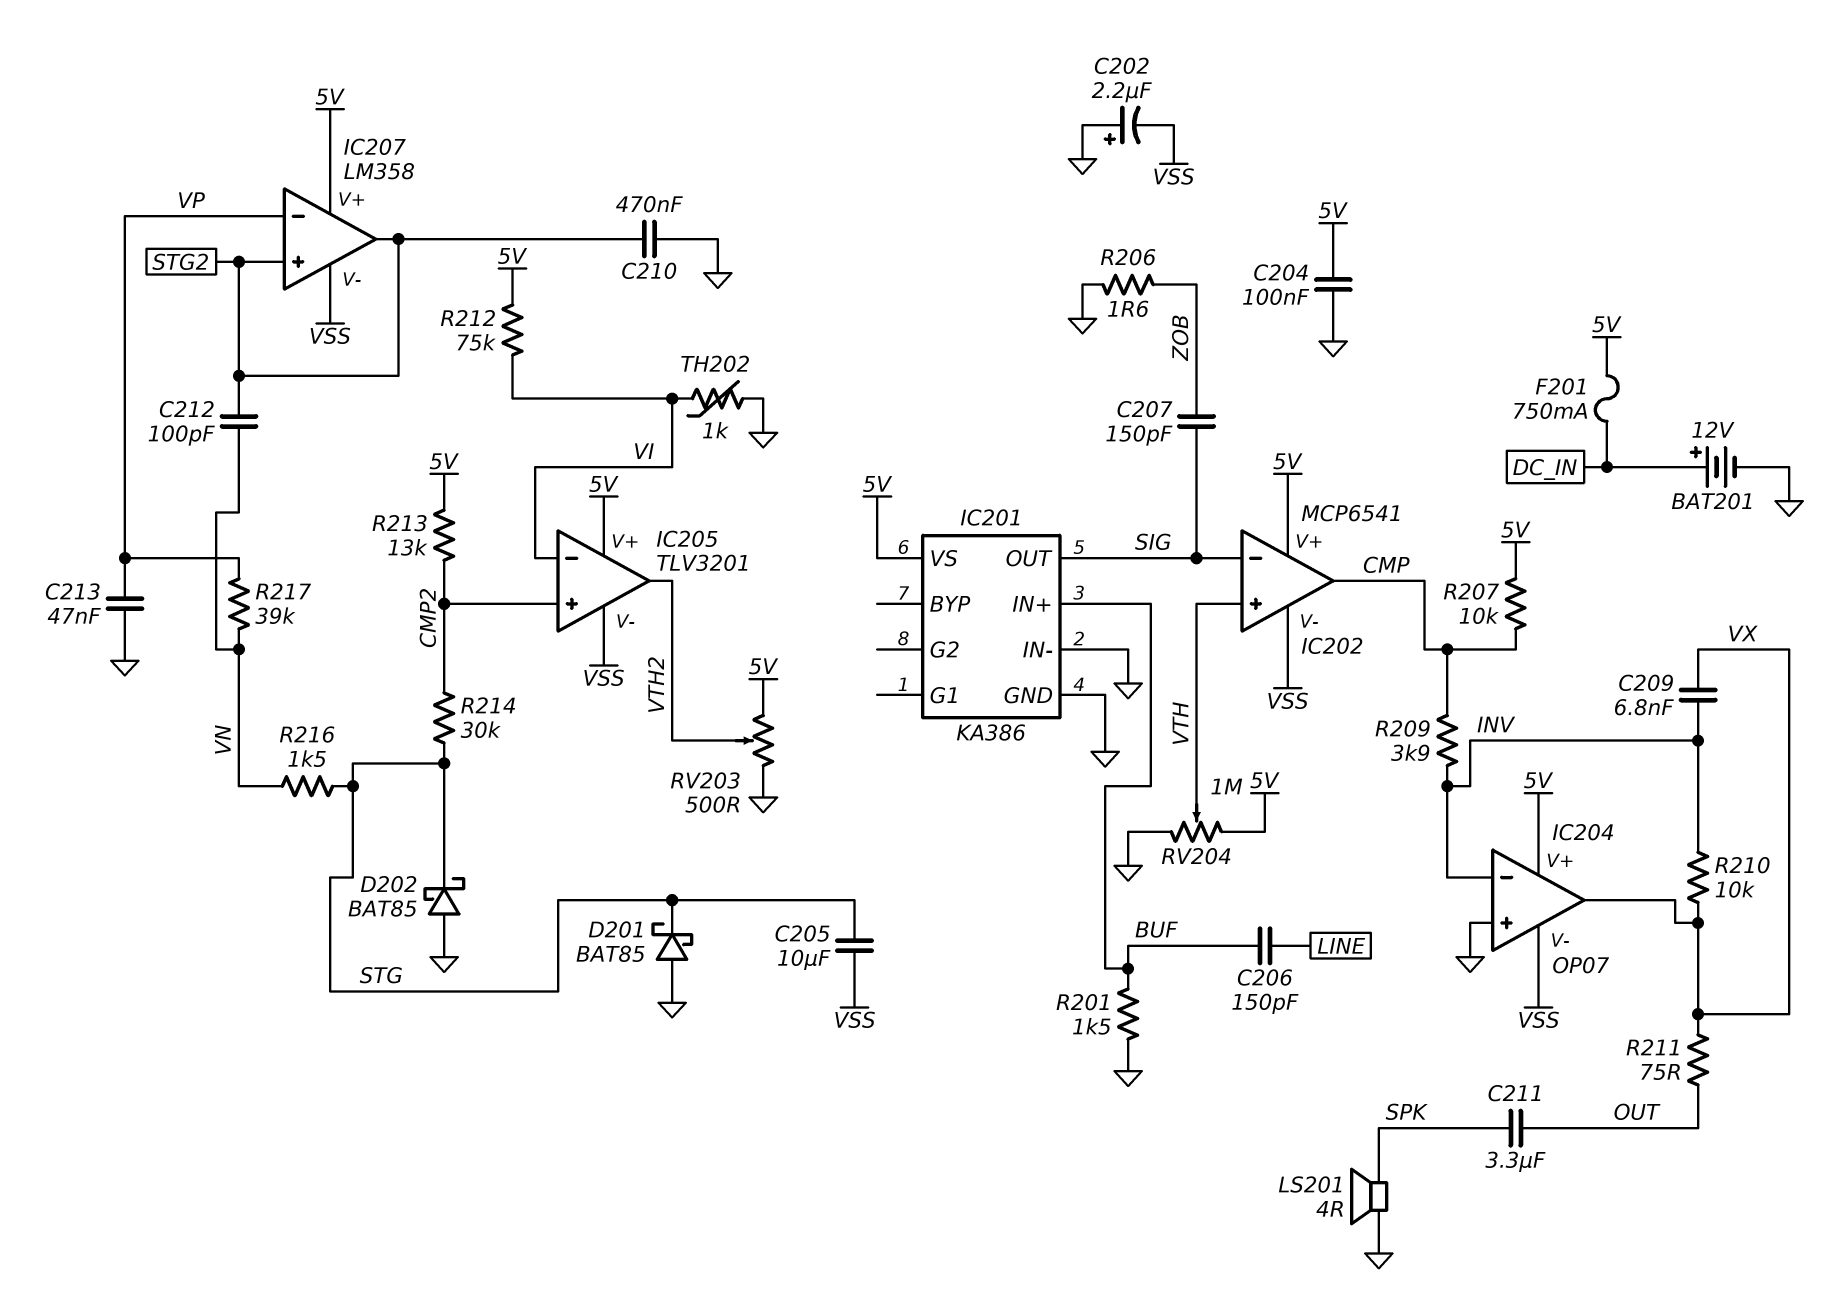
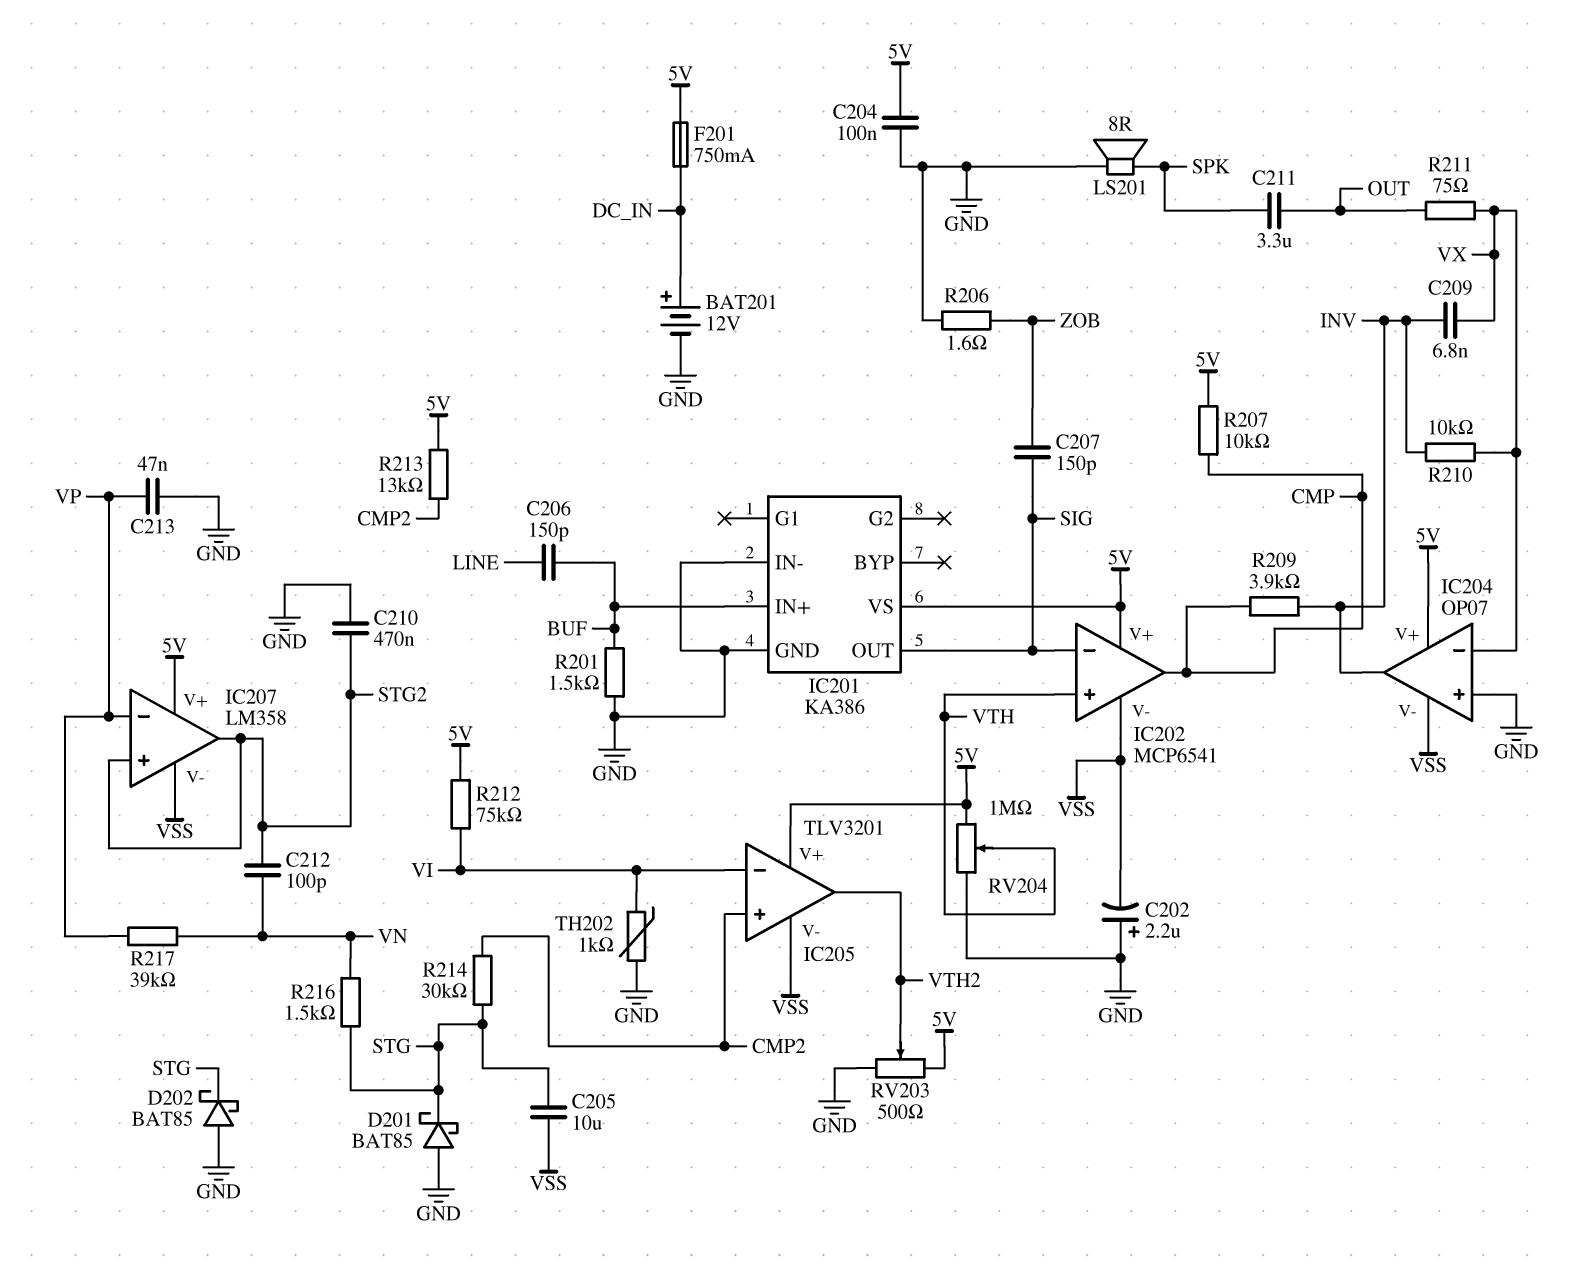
IC204 pin in-: INV -> VX
IC204 pin out: VX -> INV
LS201: speaker 4R (GND, SPK) -> speaker 8R (GND, SPK)

